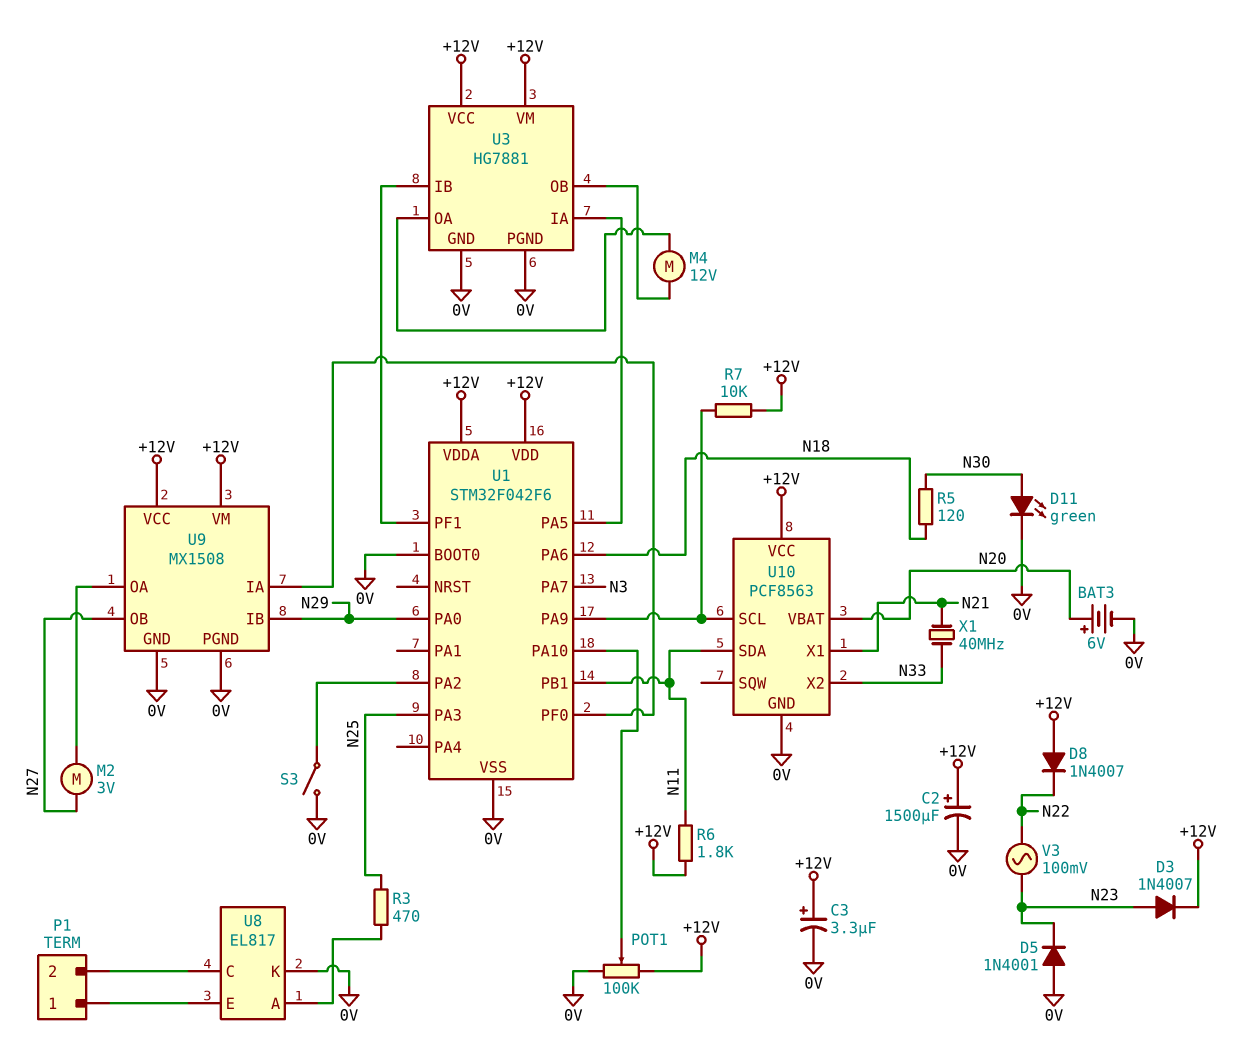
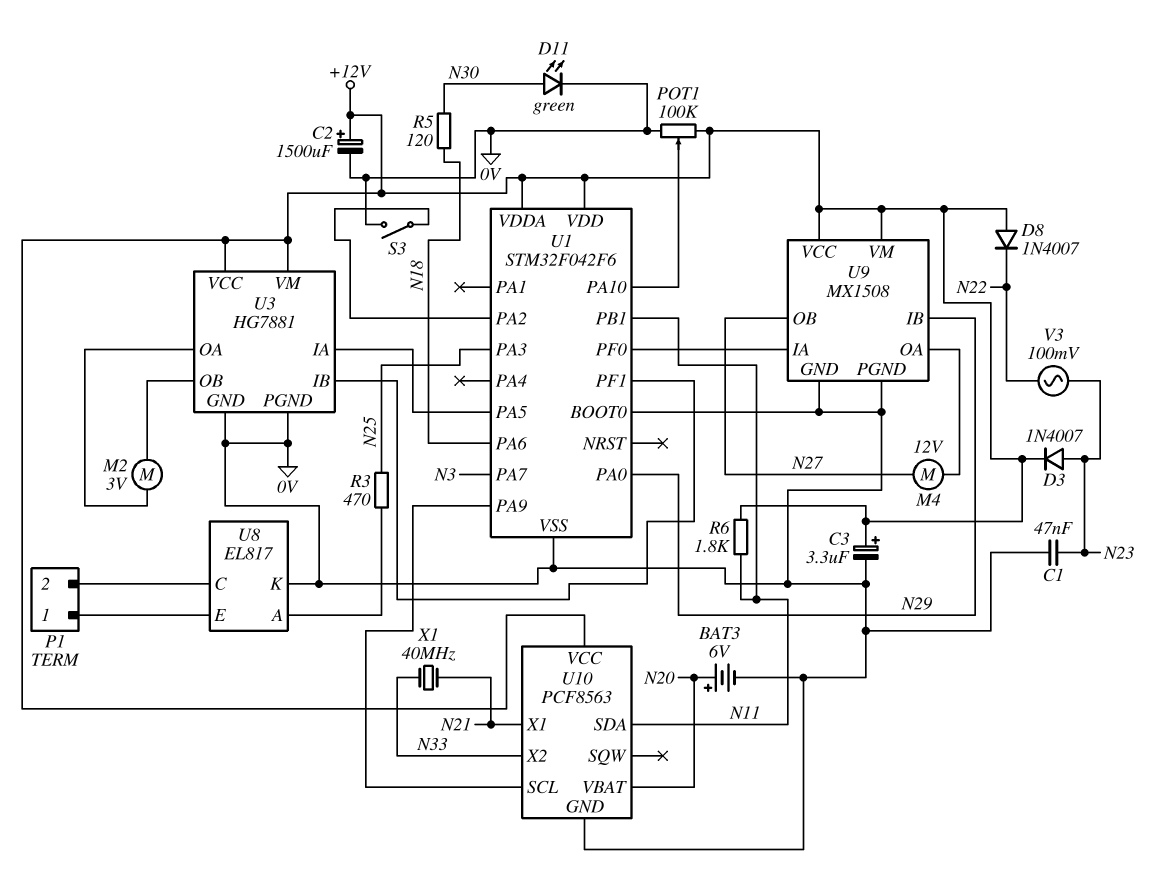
C1: none -> 47nF (0V, N23)
D5: diode 1N4001 (A 0V, K N23) -> none
M2: motor 3V (N27, U9/OA) -> motor 3V (U3/OA, U3/OB)
M4: motor 12V (U3/OA, U3/OB) -> motor 12V (N27, U9/OA)
R7: 10k (+12V, U1/PA9) -> none

